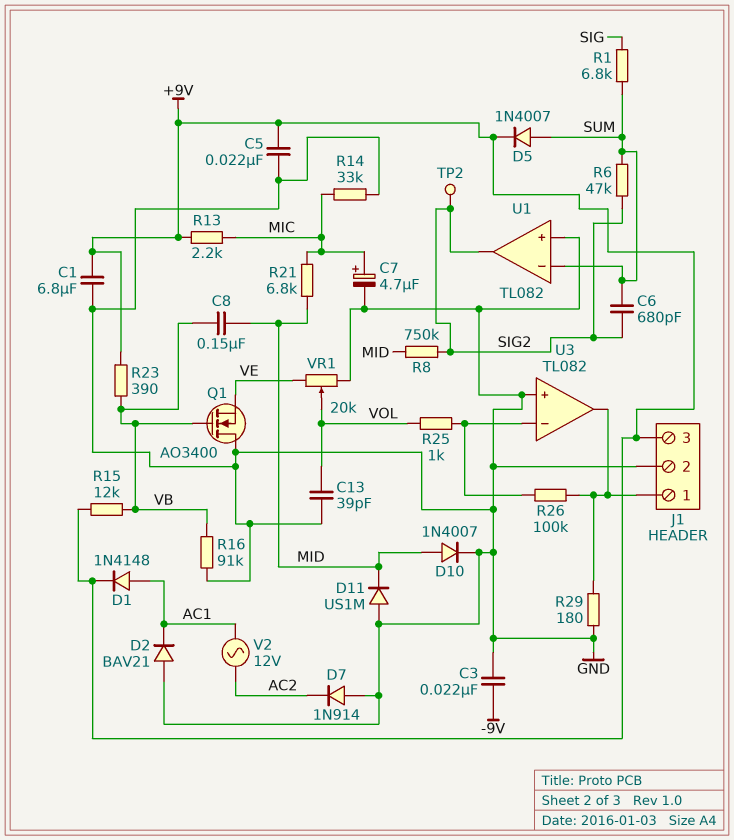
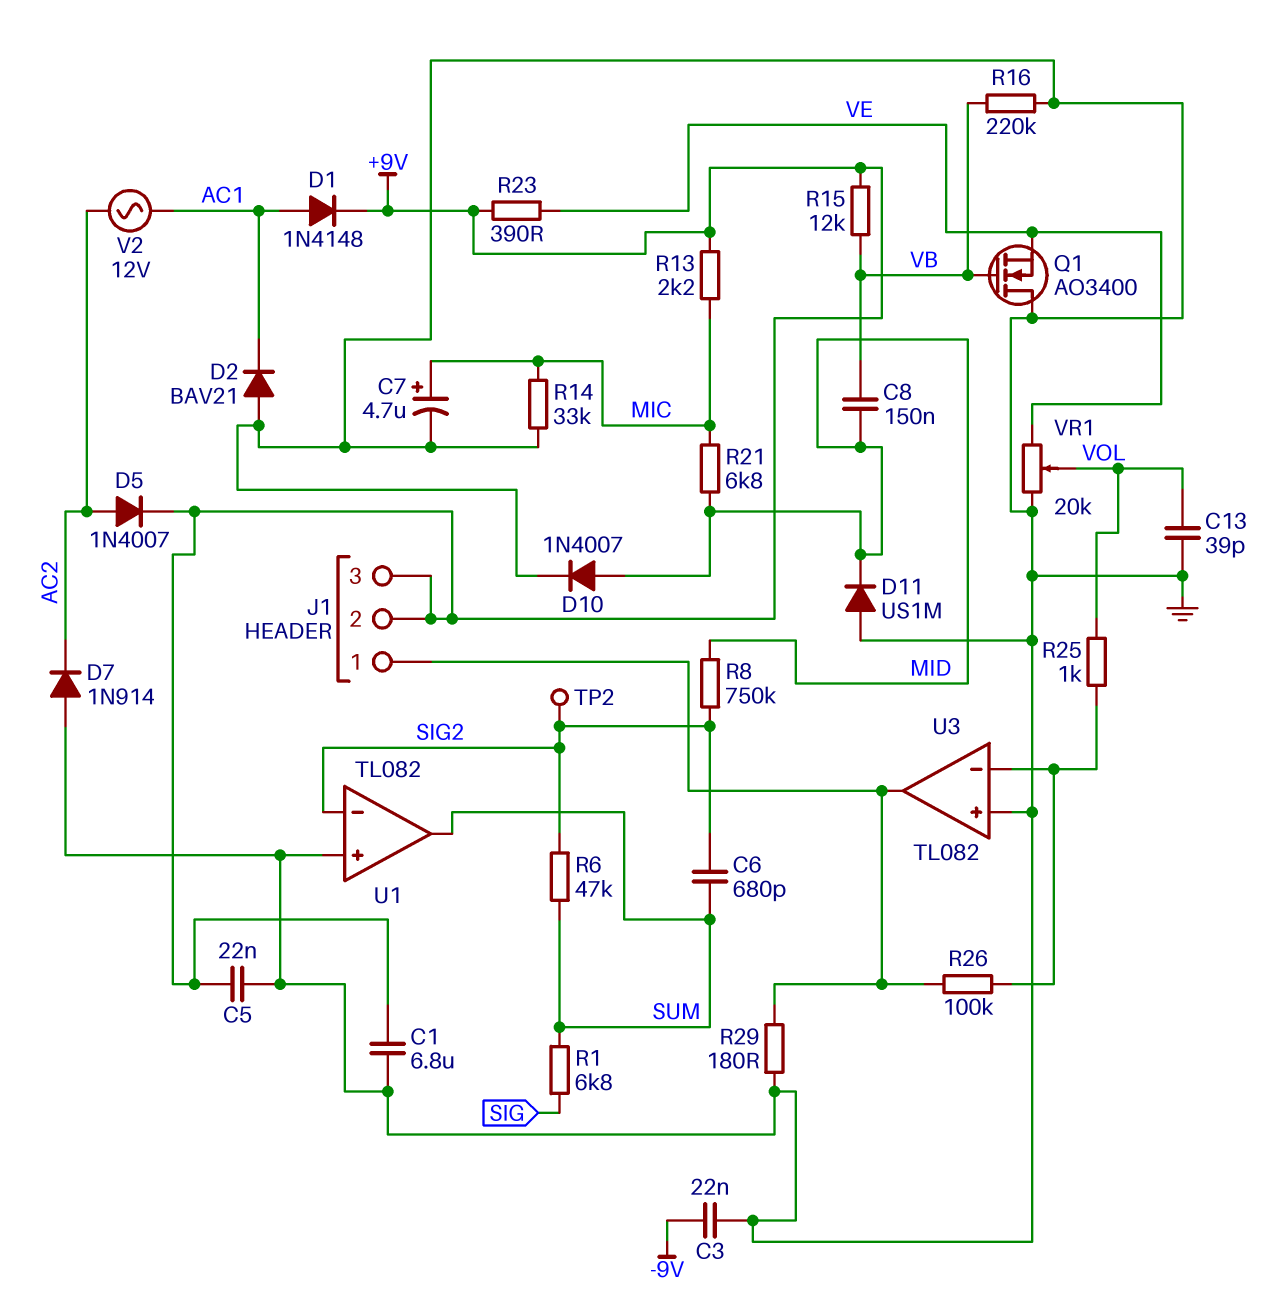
D5: diode 1N4007 (A SUM, K +9V) -> diode 1N4007 (A AC2, K +9V)
J1 pin 2: GND -> +9V
R16: 91k (GND, VB) -> 220k (GND, VB)
R23: 390 (+9V, VB) -> 390 (+9V, VE)
U1 pin in-: SUM -> SIG2
U1 pin out: SIG2 -> SUM

